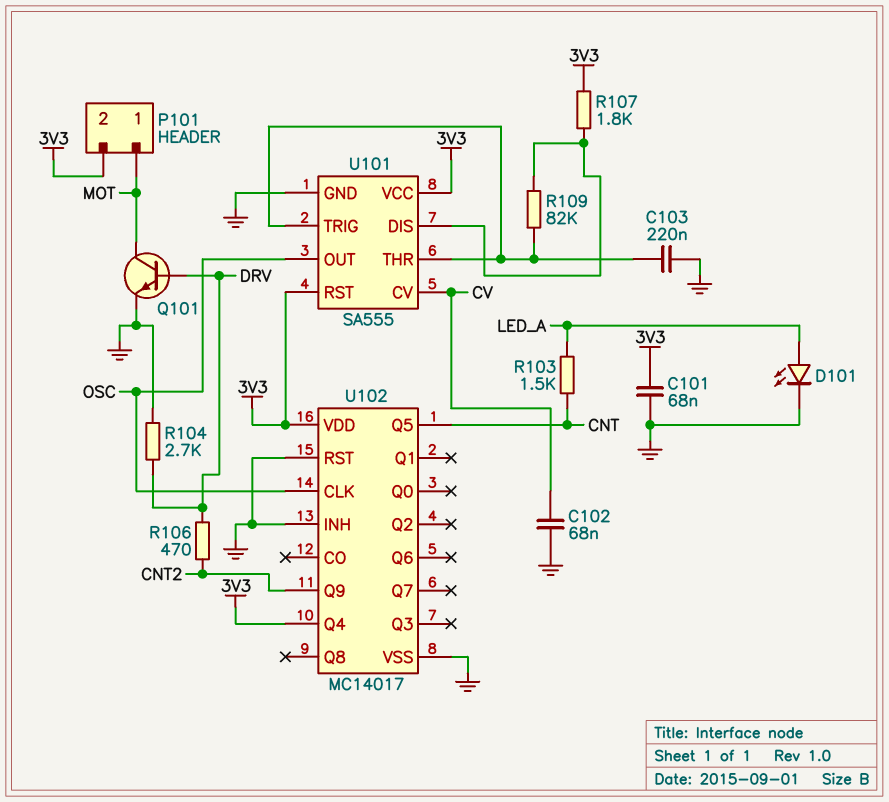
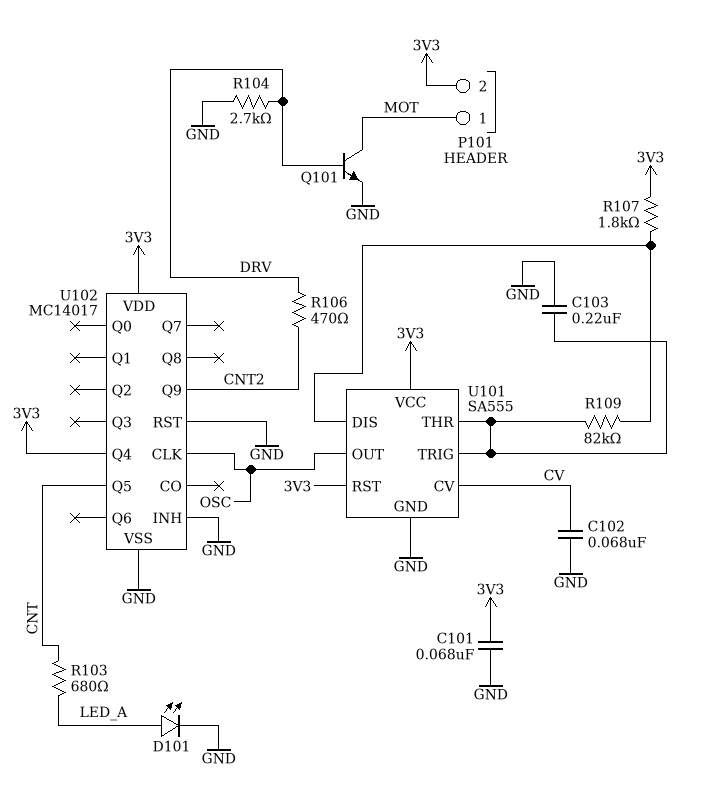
R103: 1.5k (CNT, LED_A) -> 680 (CNT, LED_A)

